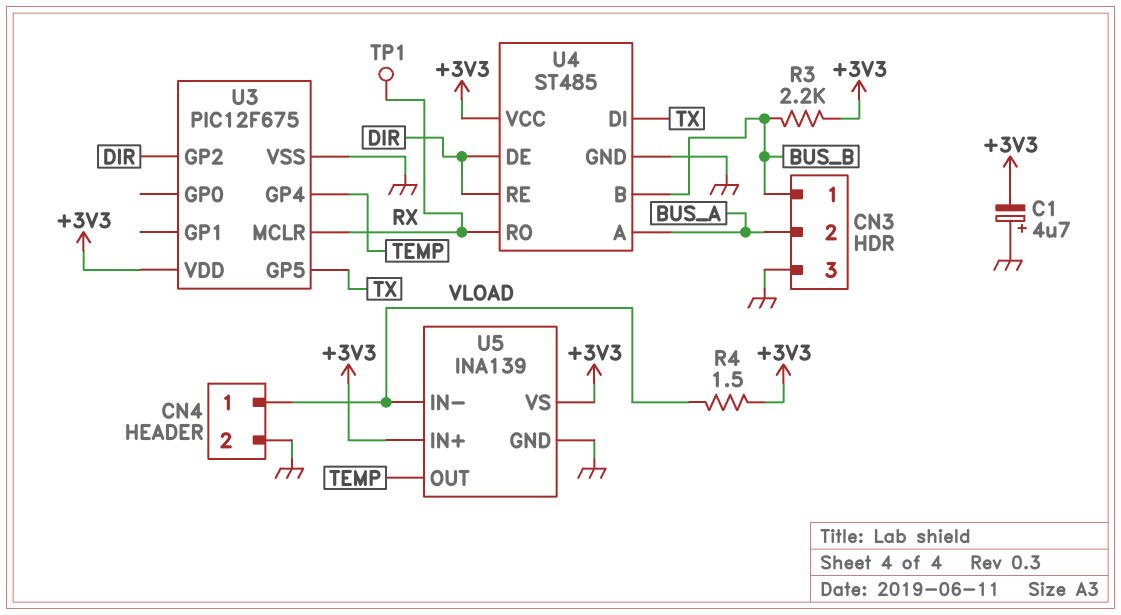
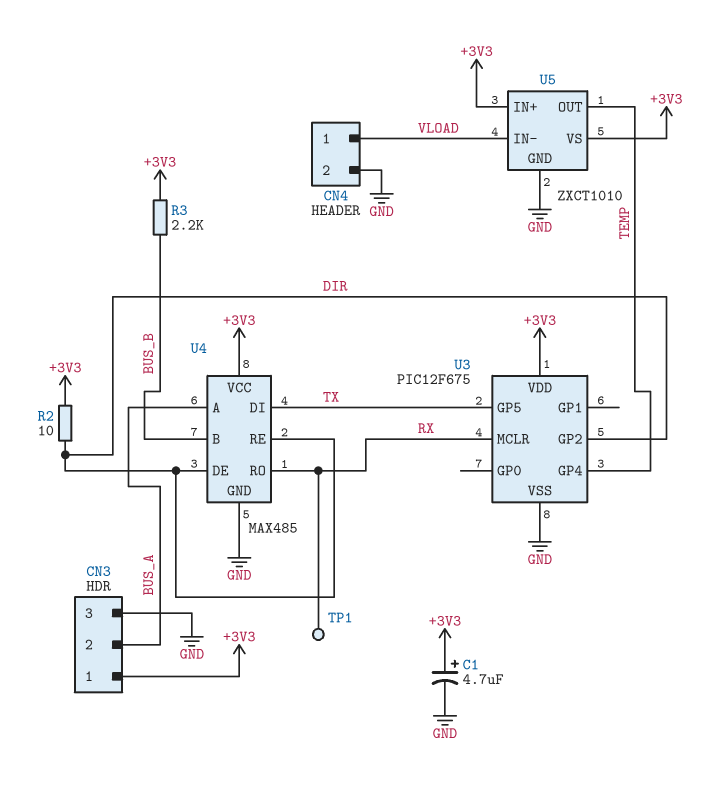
C1: 4.7uF (plus GND, minus +3V3) -> 4.7uF (plus +3V3, minus GND)
CN3 pin 1: BUS_B -> +3V3
R2: none -> 10 (+3V3, DIR)
R4: 1.5 (+3V3, VLOAD) -> none
U4: ST485 -> MAX485
U5: INA139 -> ZXCT1010

